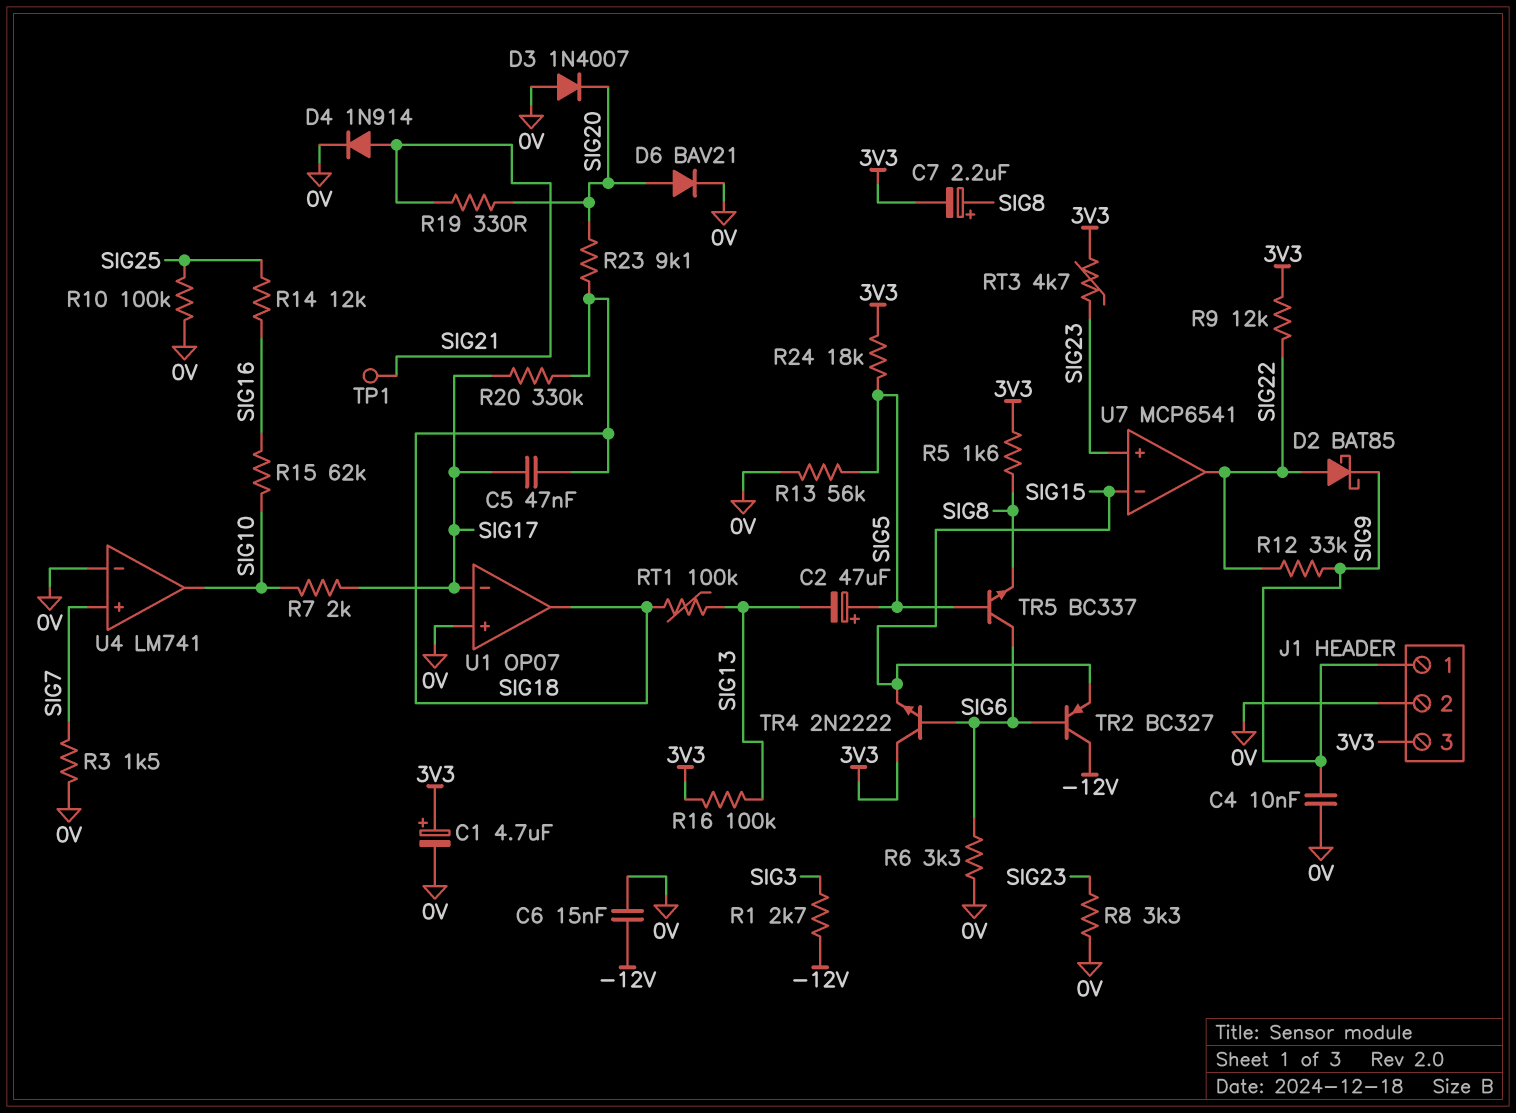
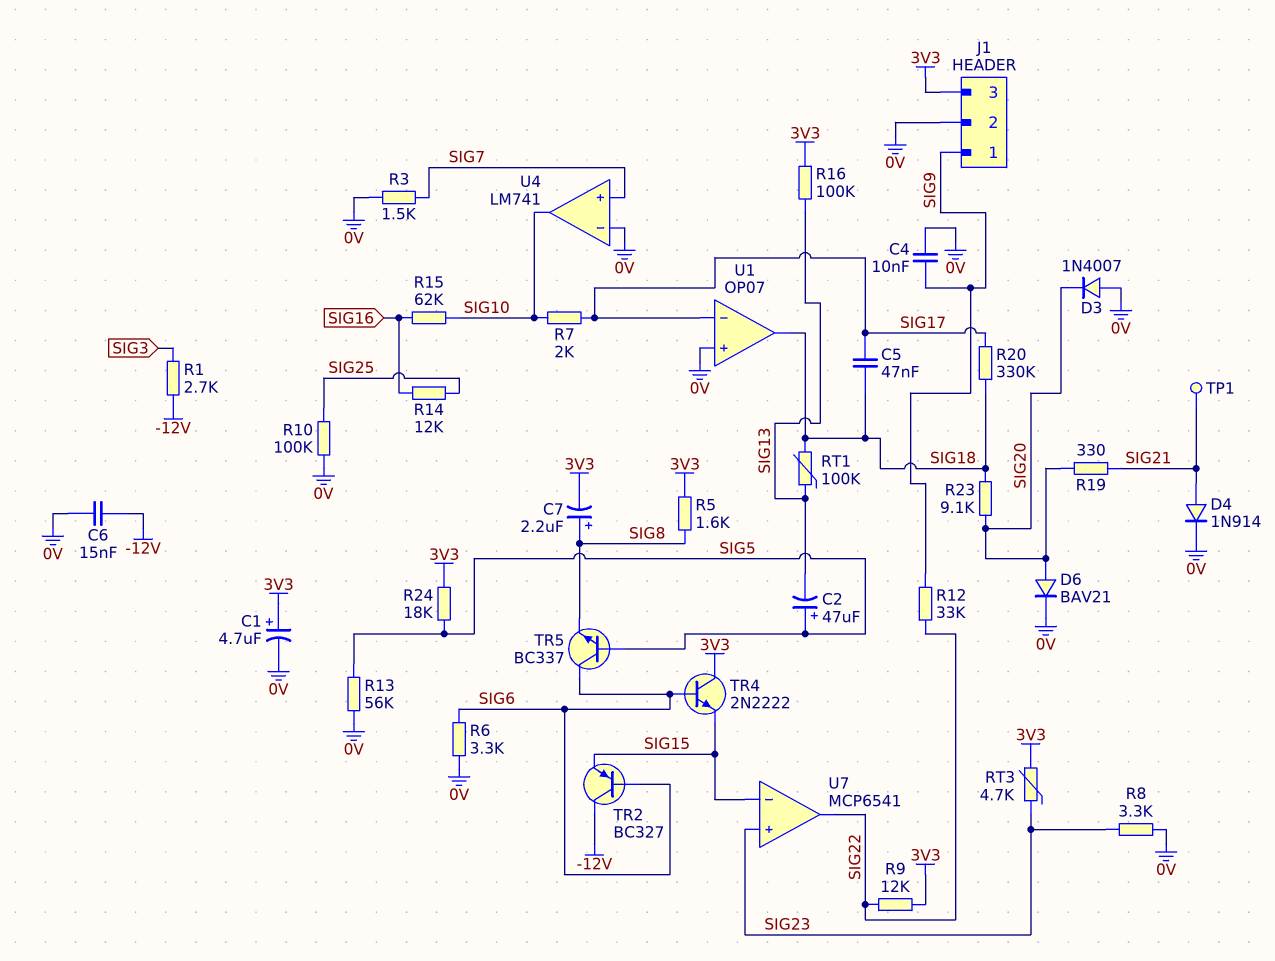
D2: schottky BAT85 (A SIG22, K SIG9) -> none

